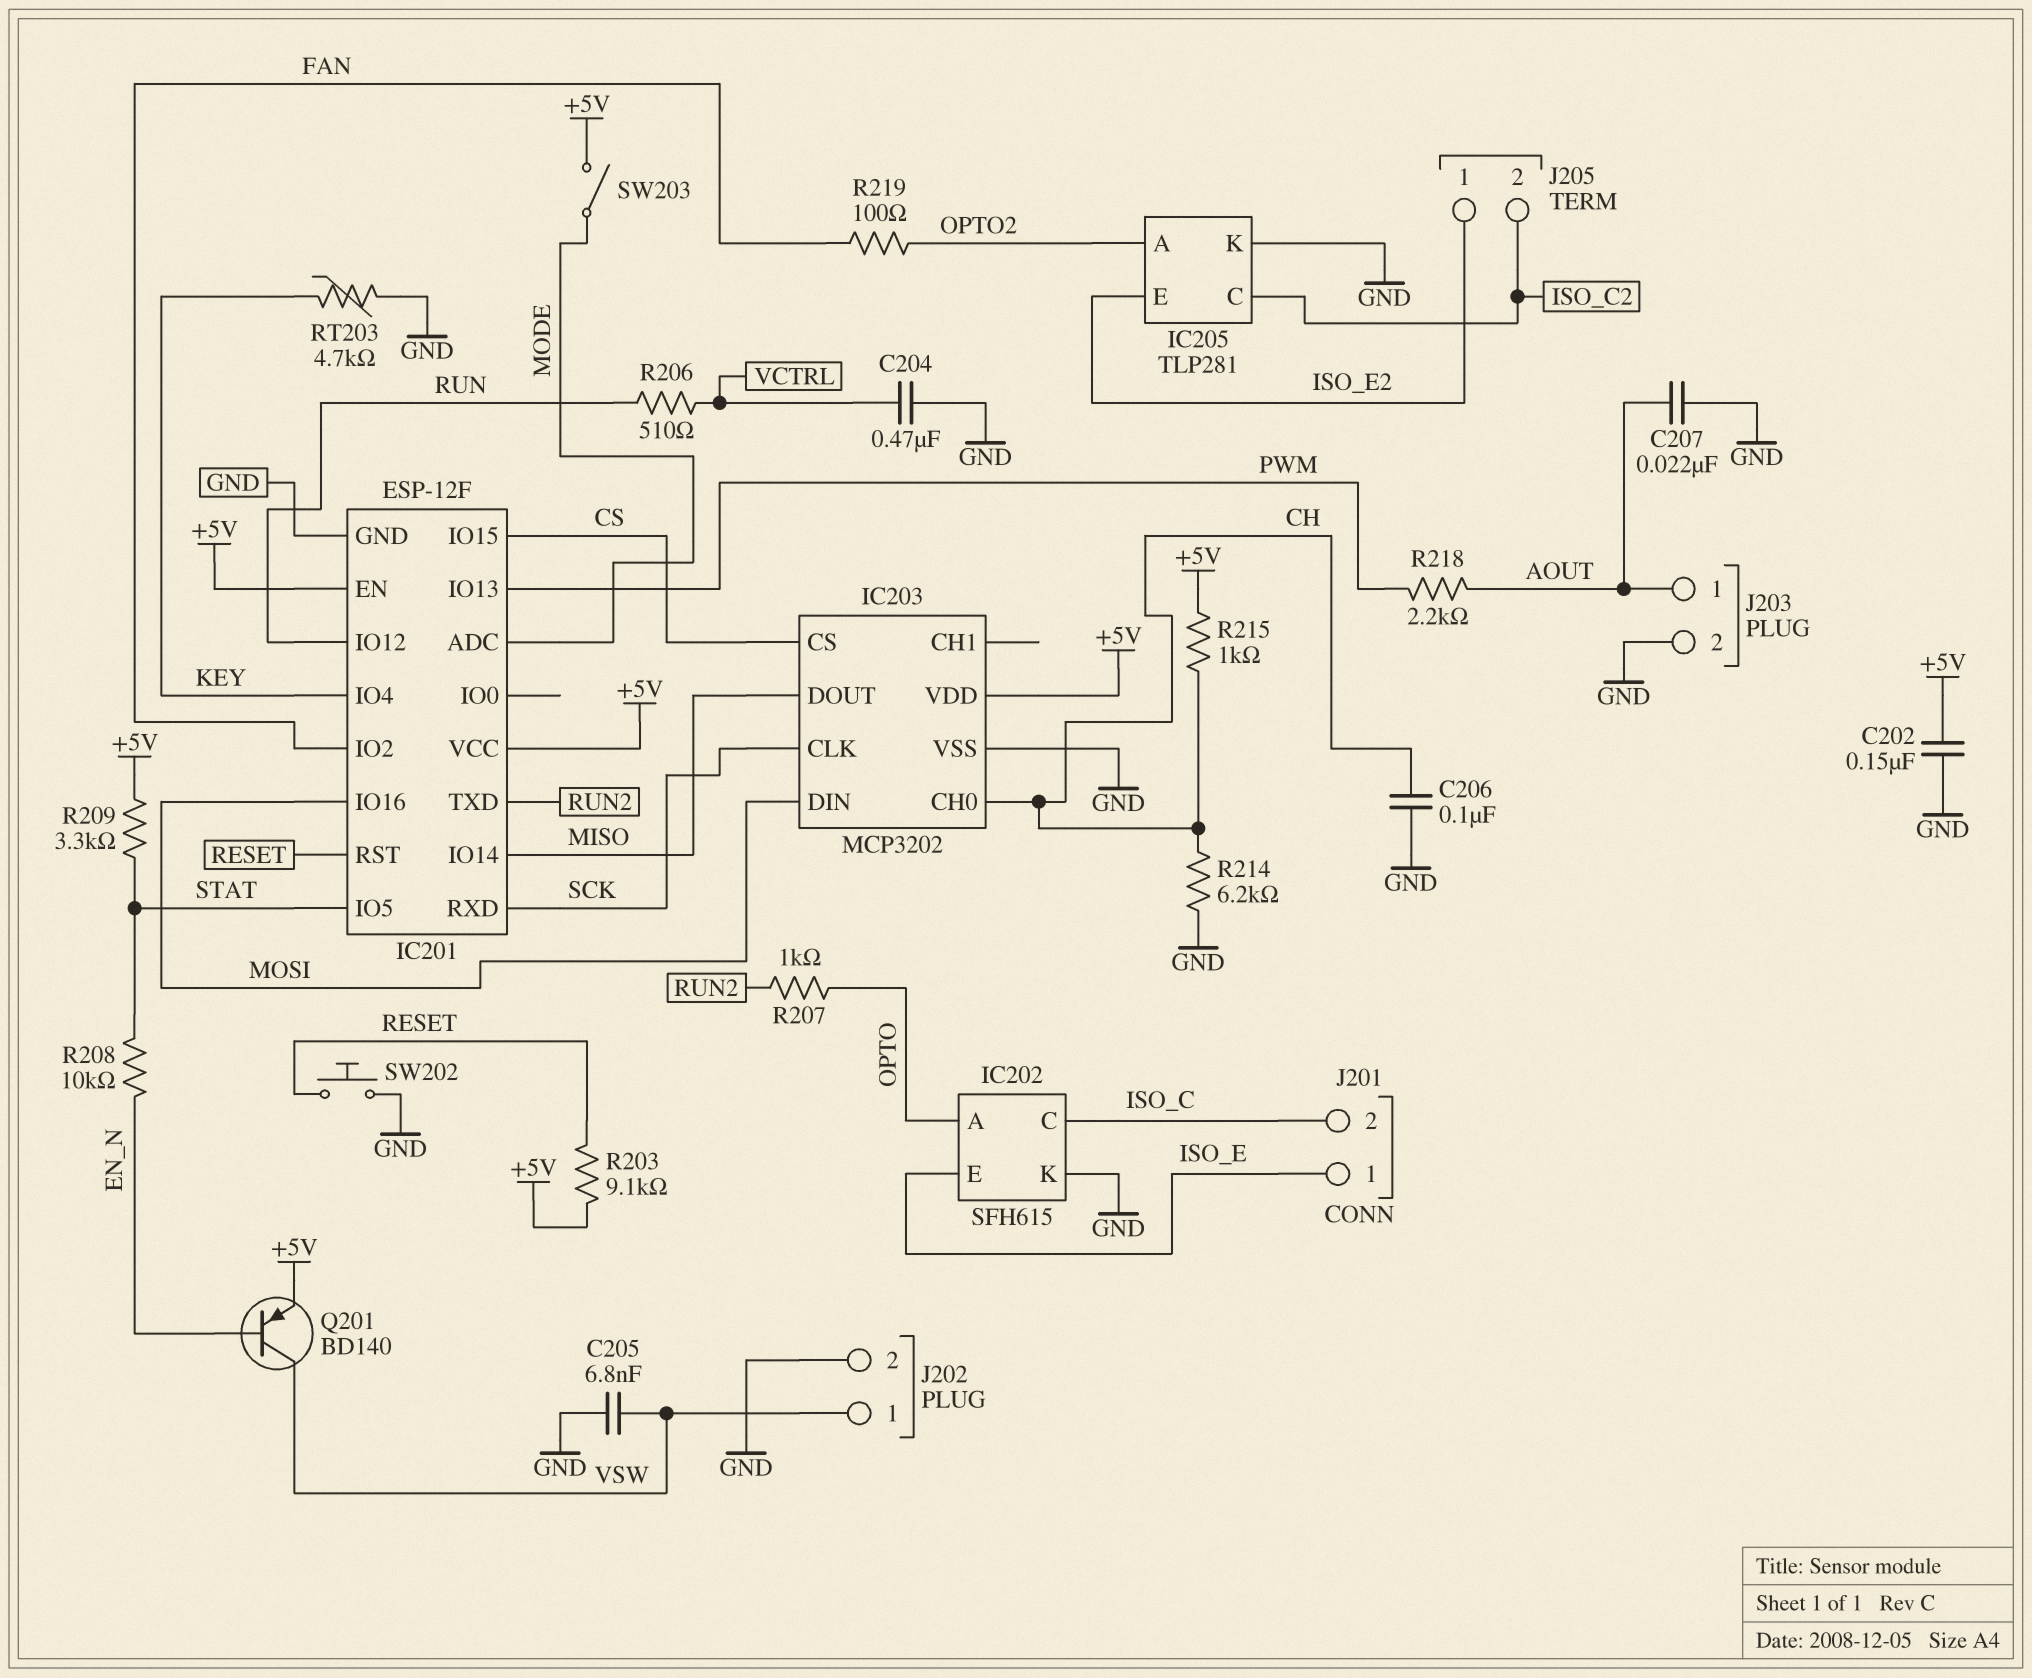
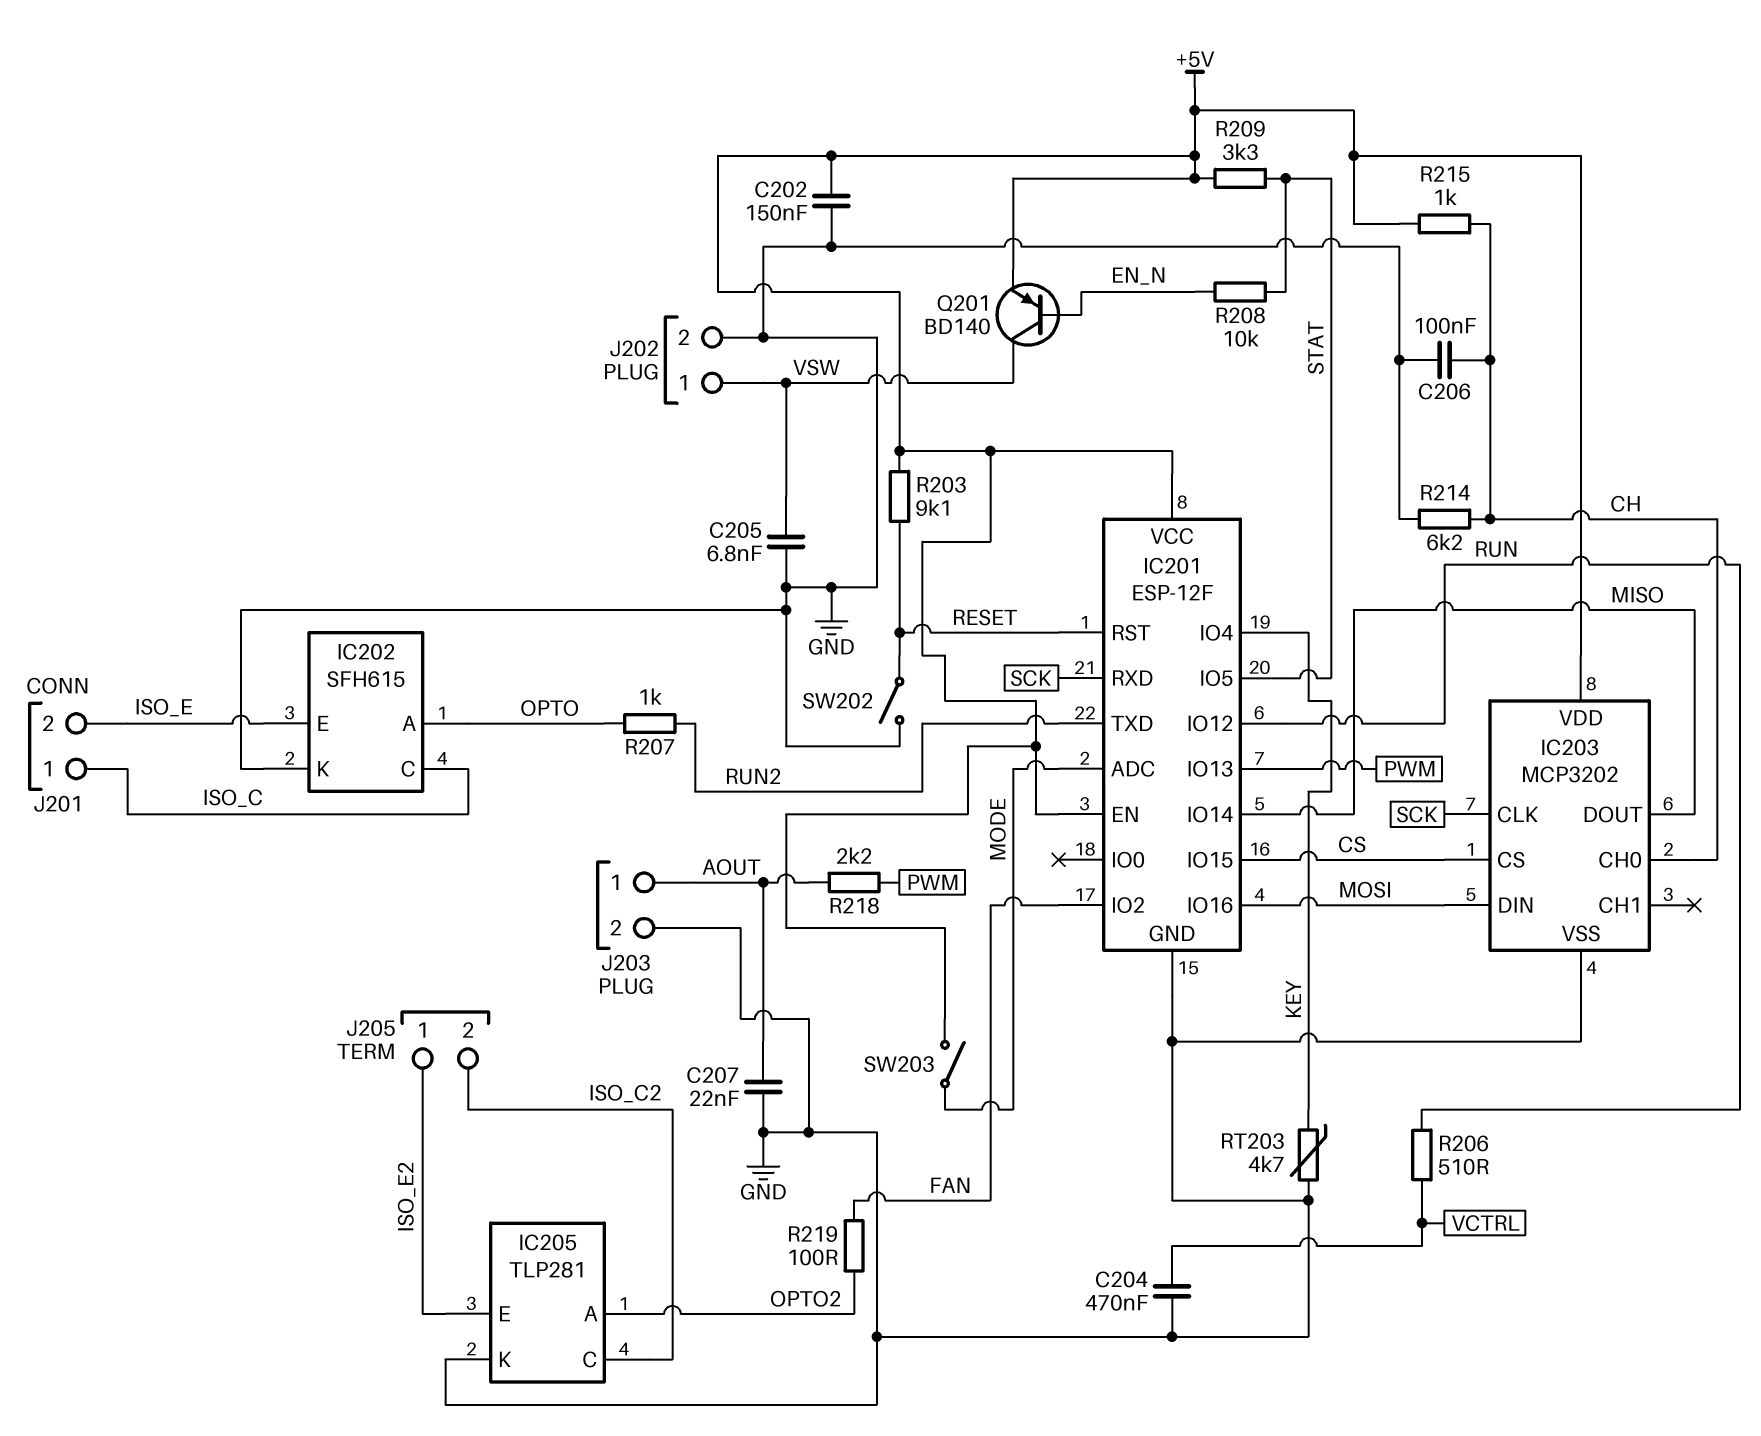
J201 pin 1: ISO_E -> ISO_C
J201 pin 2: ISO_C -> ISO_E
SW202: button (GND, RESET) -> switch (GND, RESET)

